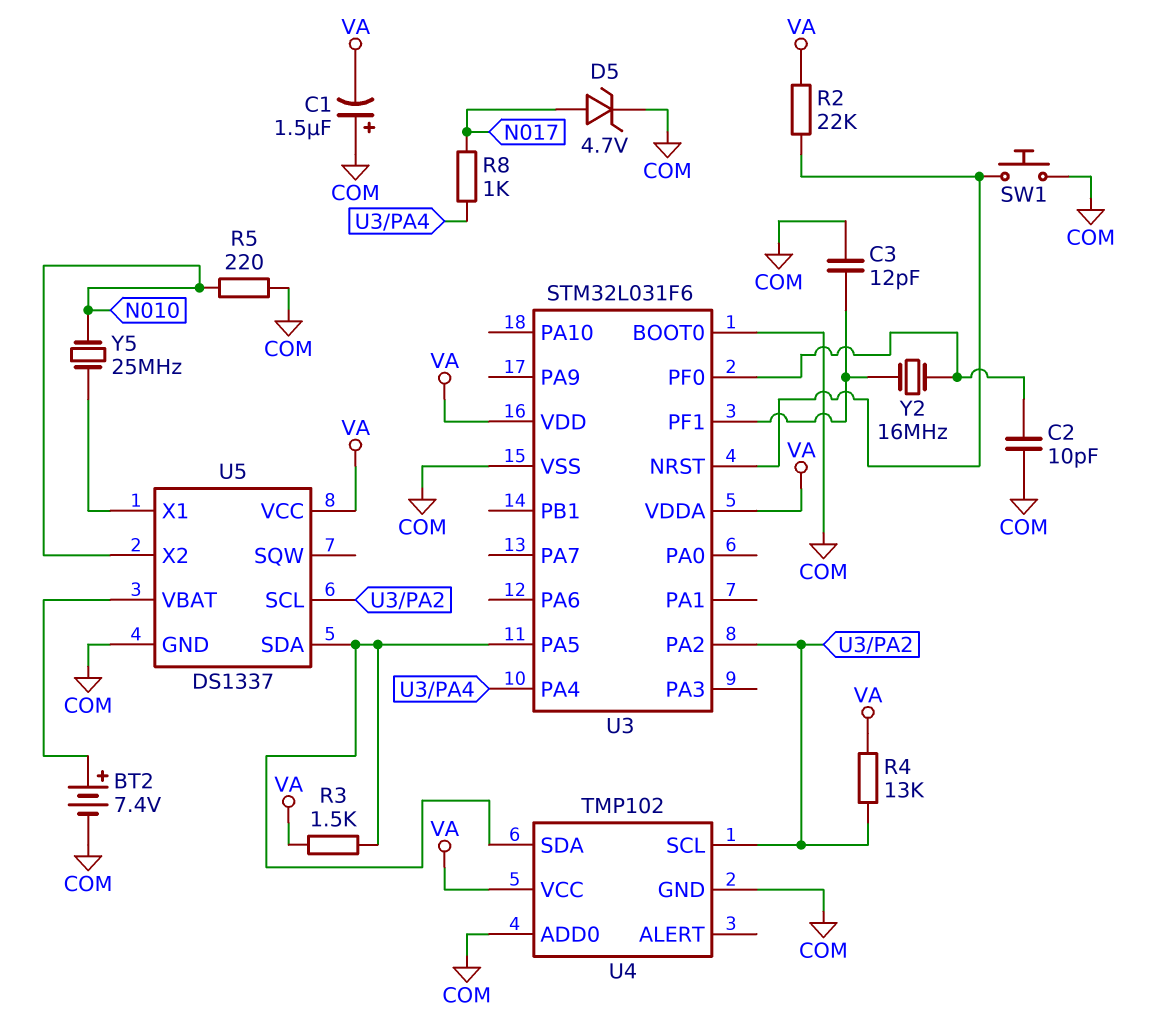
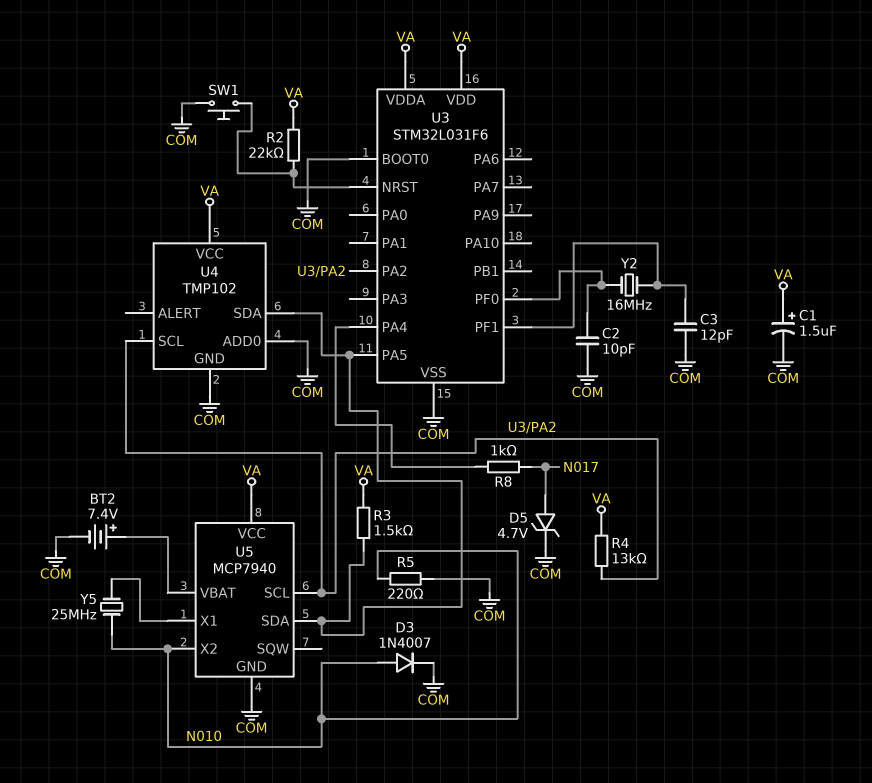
C1: 1.5uF (plus COM, minus VA) -> 1.5uF (plus VA, minus COM)
D3: none -> diode 1N4007 (A N010, K COM)
U5: DS1337 -> MCP7940

